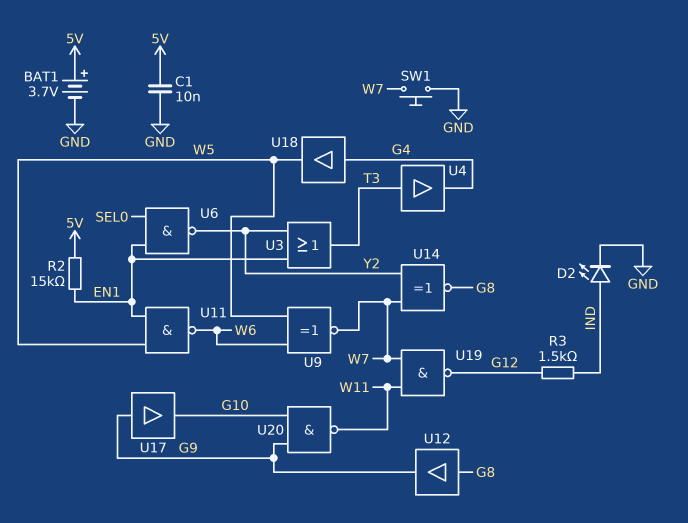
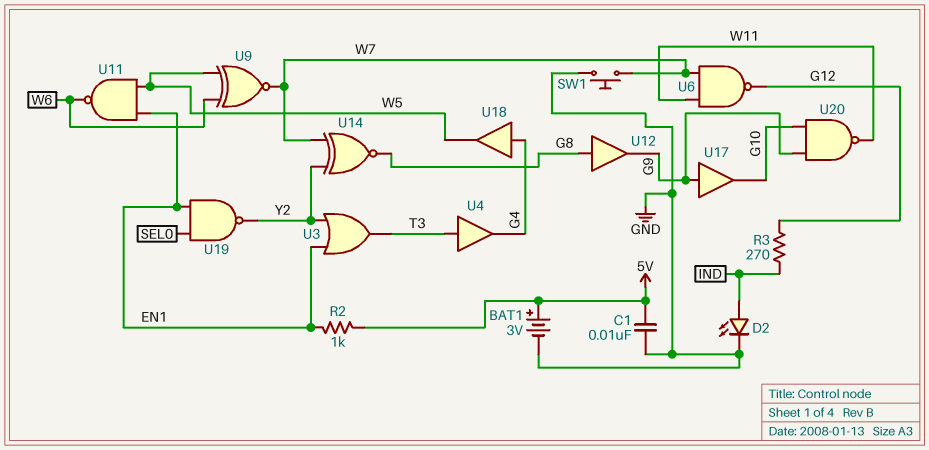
BAT1: 3.7V (plus 5V, minus GND) -> 3V (plus 5V, minus GND)
R2: 15k (5V, EN1) -> 1k (5V, EN1)
R3: 1.5k (G12, IND) -> 270 (G12, IND)
U6: NAND (in EN1, in SEL0, out Y2) -> NAND (in W7, in W11, out G12)
U19: NAND (in W7, in W11, out G12) -> NAND (in EN1, in SEL0, out Y2)

